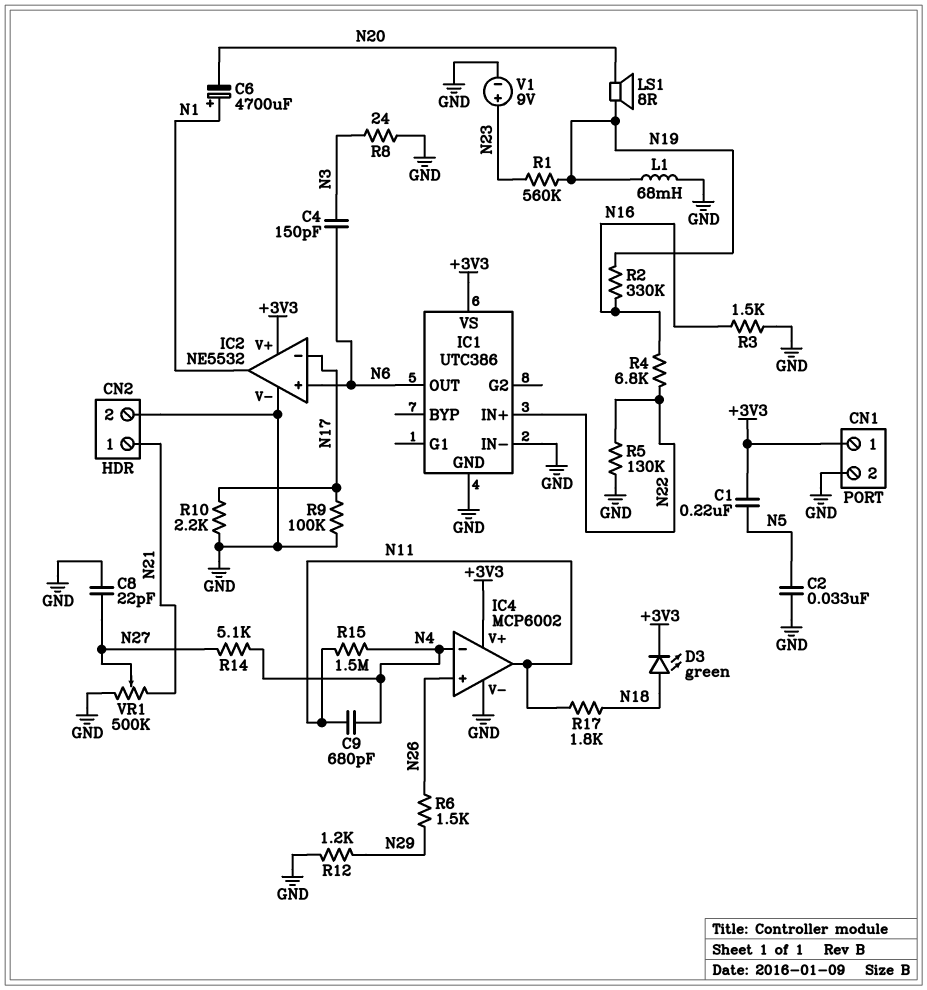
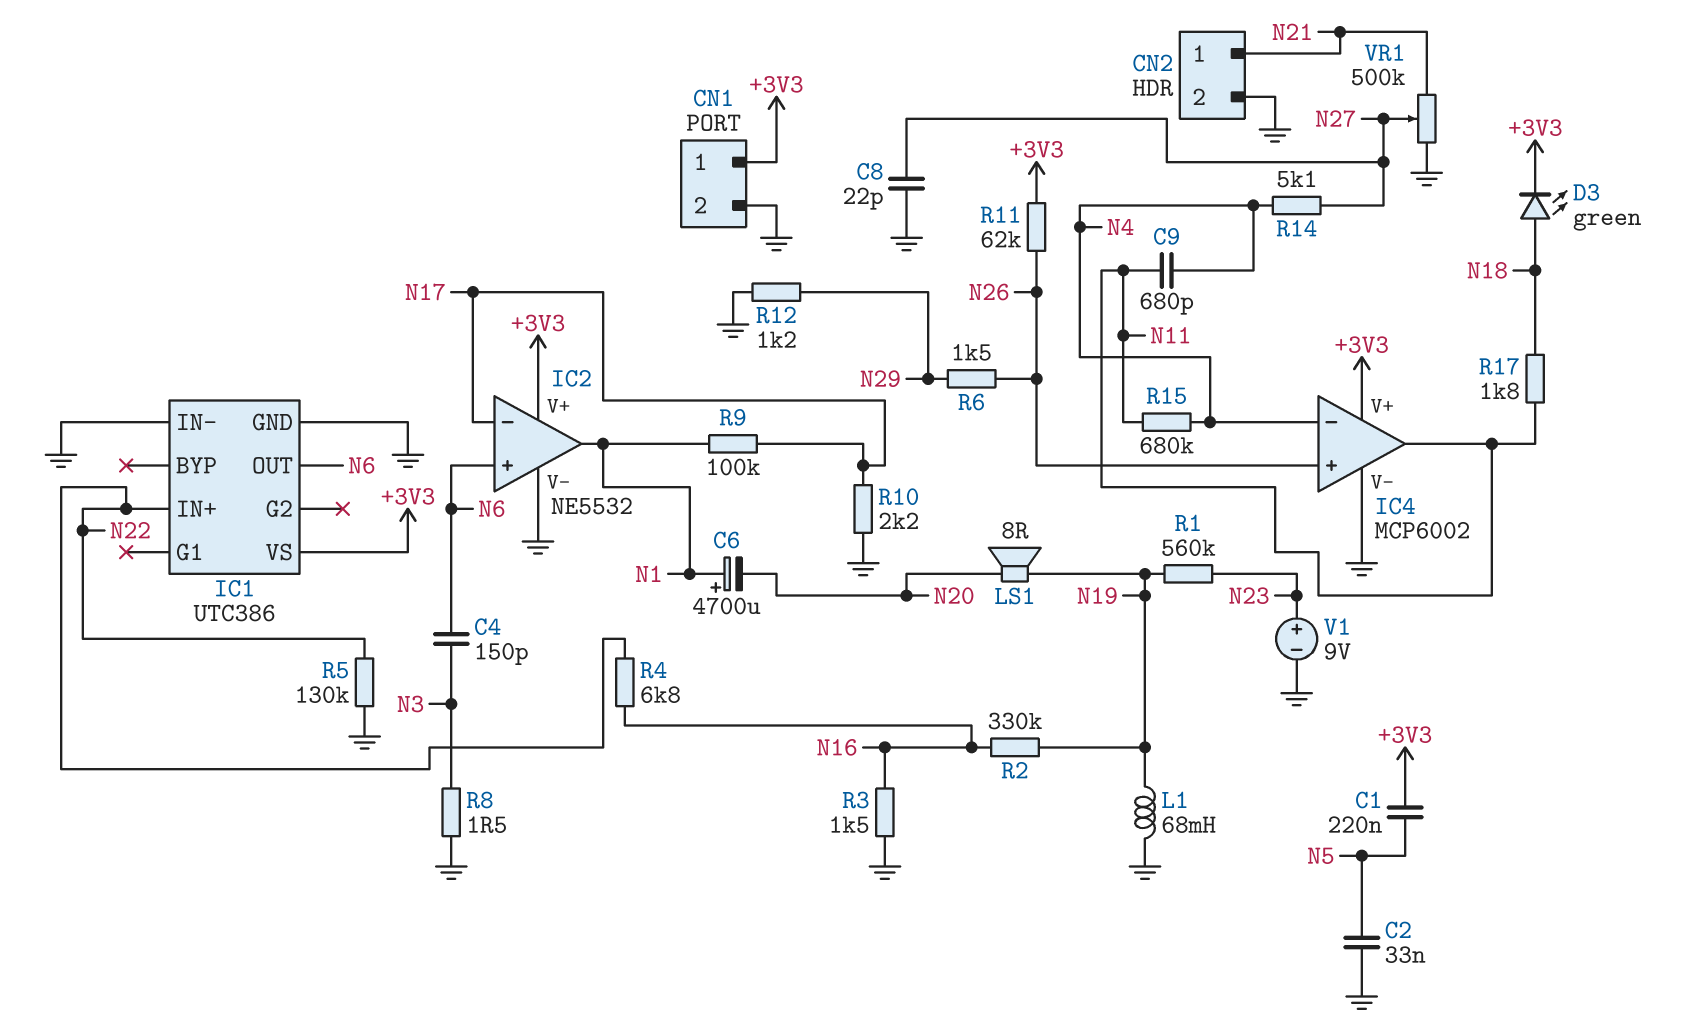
R8: 24 (GND, N3) -> 1.5 (GND, N3)
R9: 100k (GND, N17) -> 100k (N1, N17)
R11: none -> 62k (+3V3, N26)
R15: 1.5M (N4, N11) -> 680k (N4, N11)

